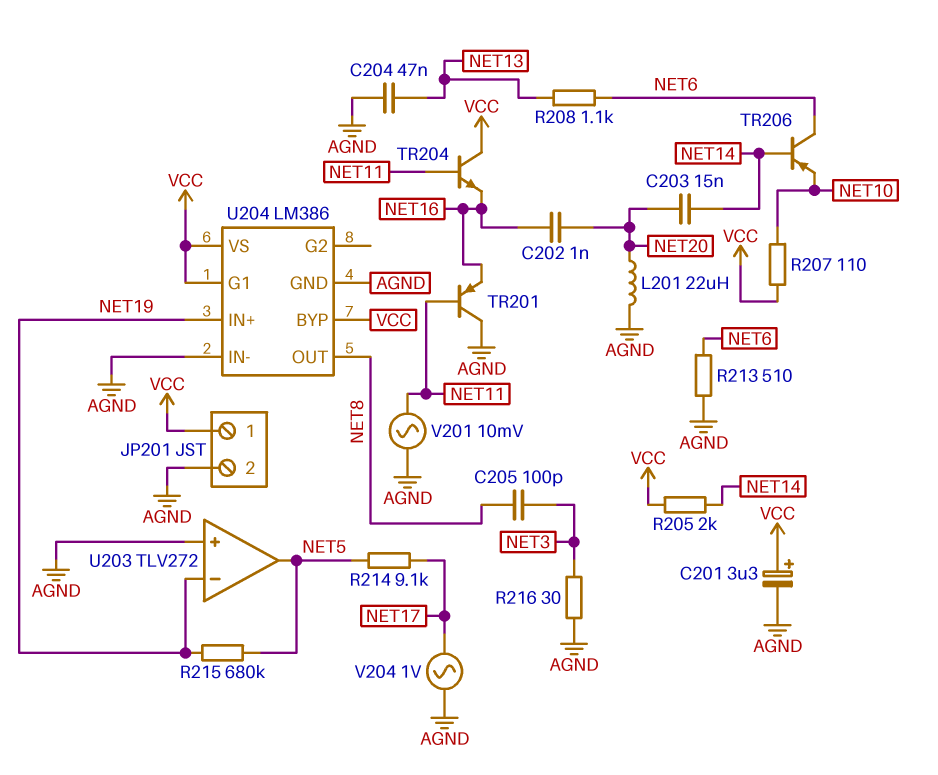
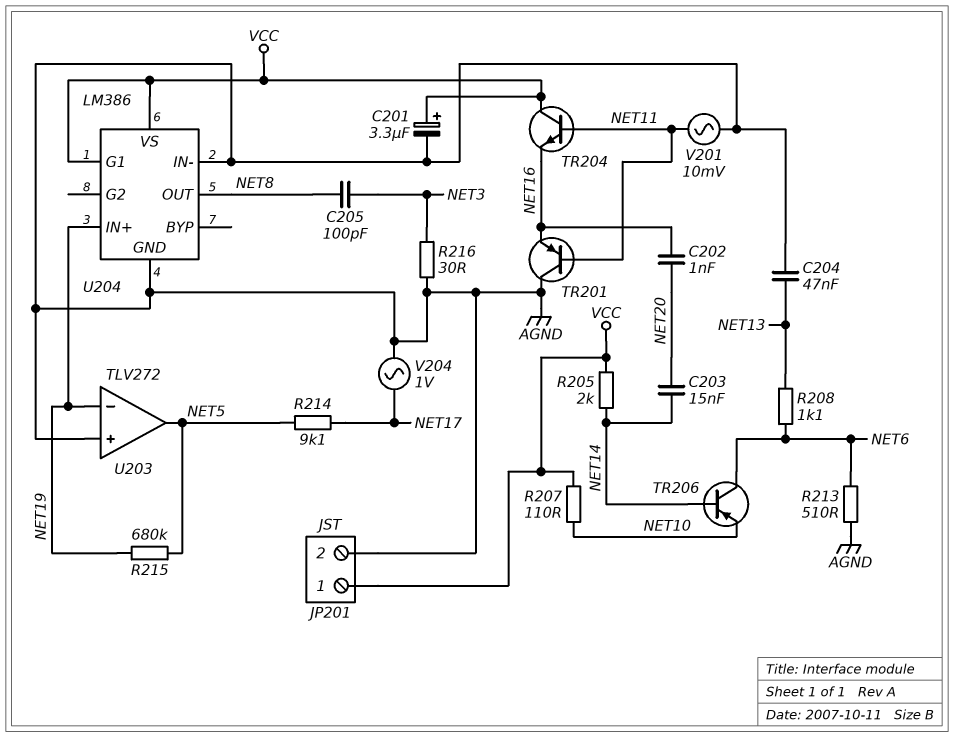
L201: 22uH (AGND, NET20) -> none
U204 pin BYP: VCC -> none

